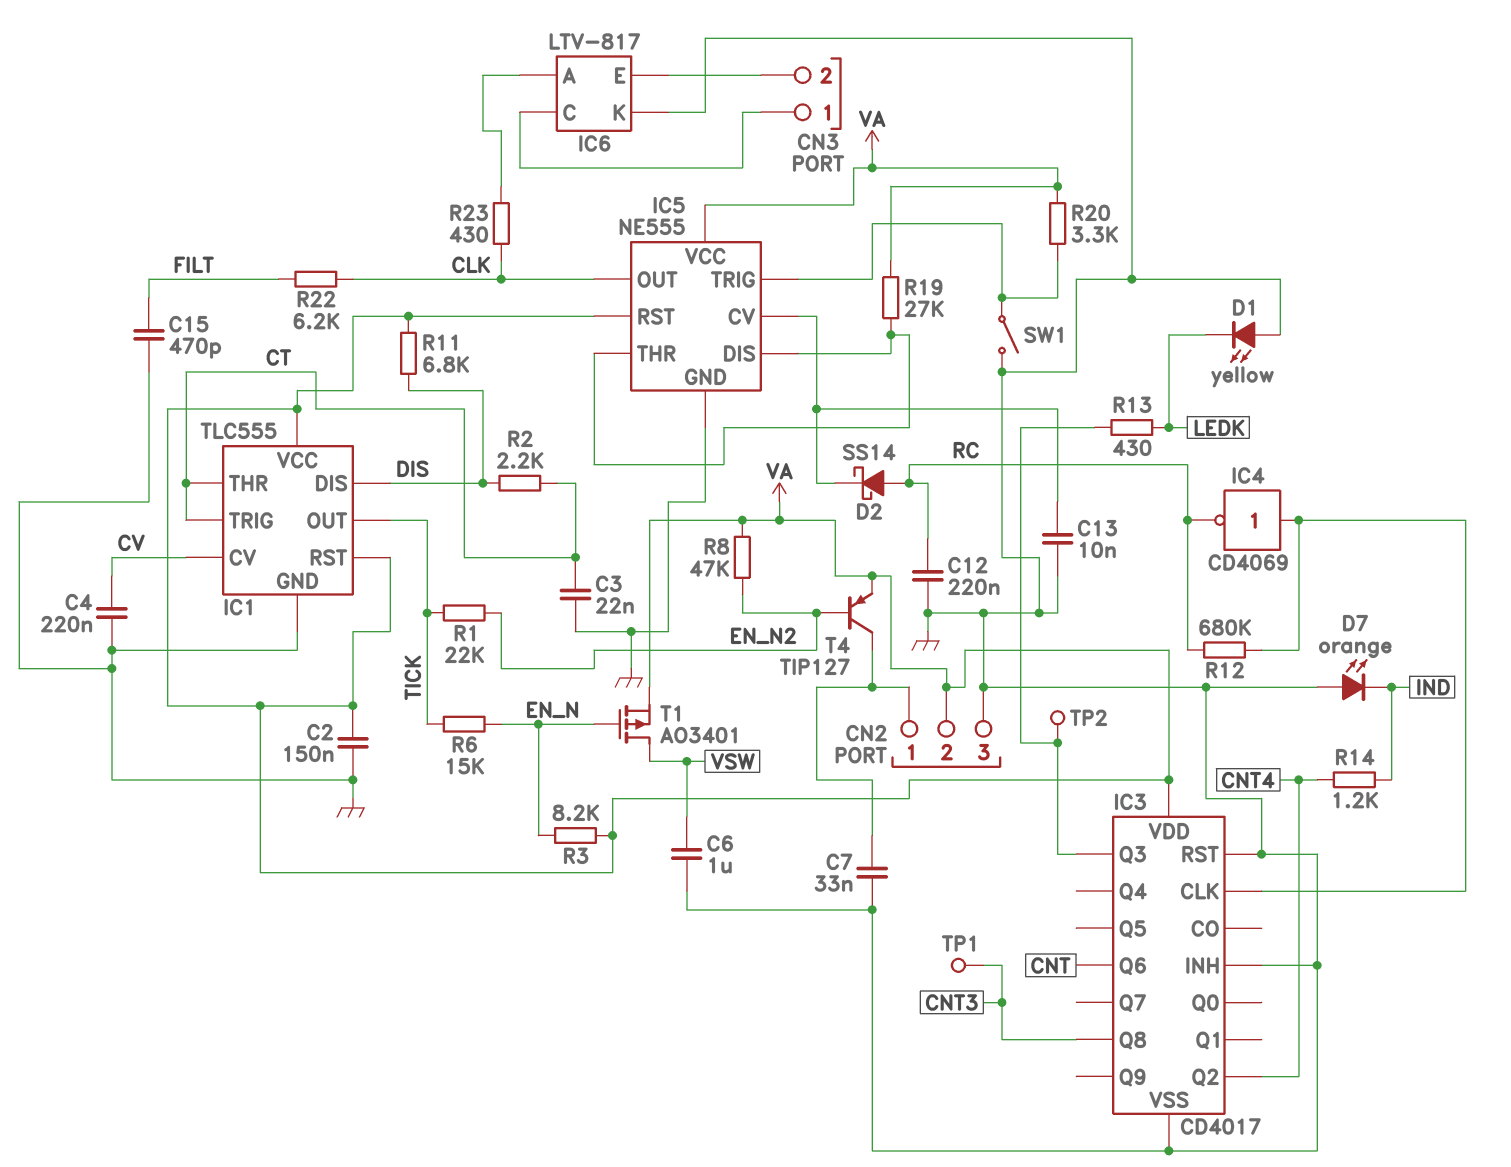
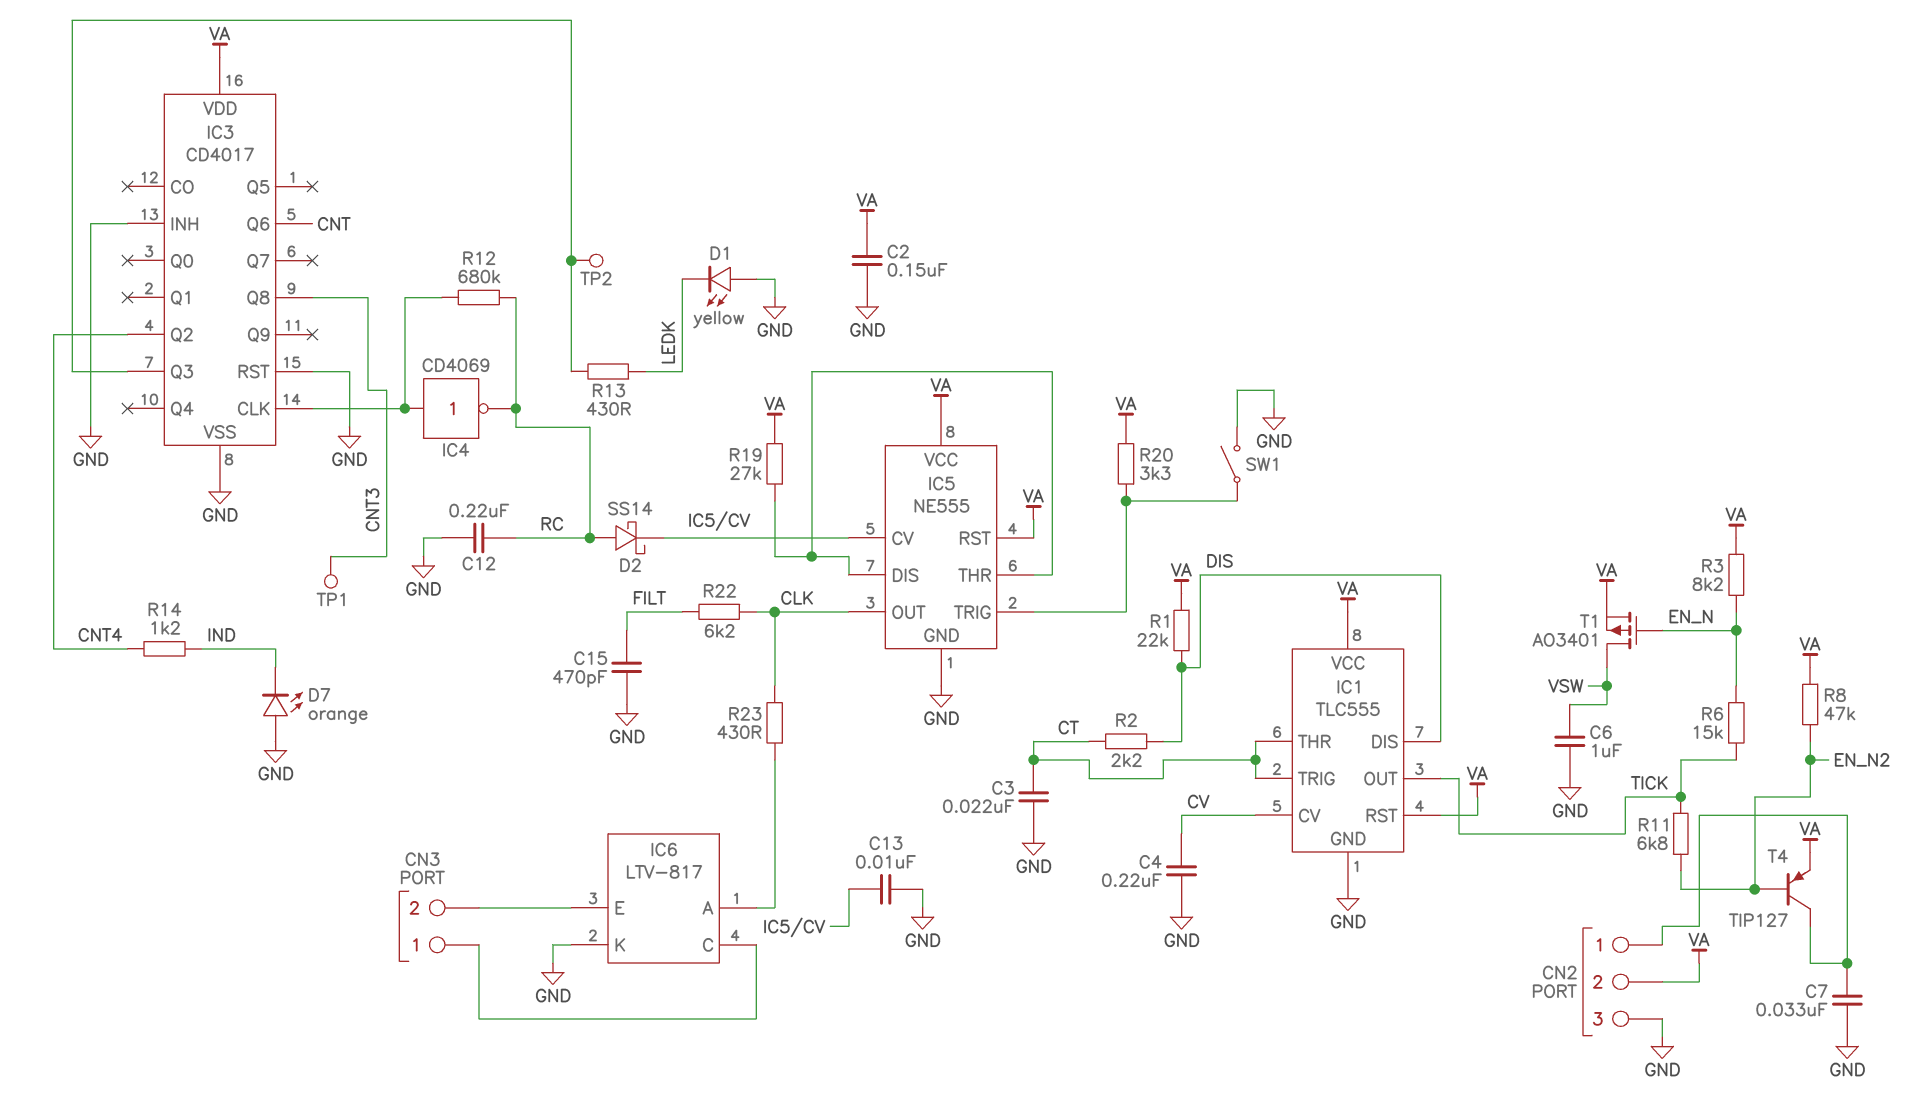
R1: 22k (EN_N2, TICK) -> 22k (DIS, VA)
R11: 6.8k (DIS, VA) -> 6.8k (EN_N2, TICK)

